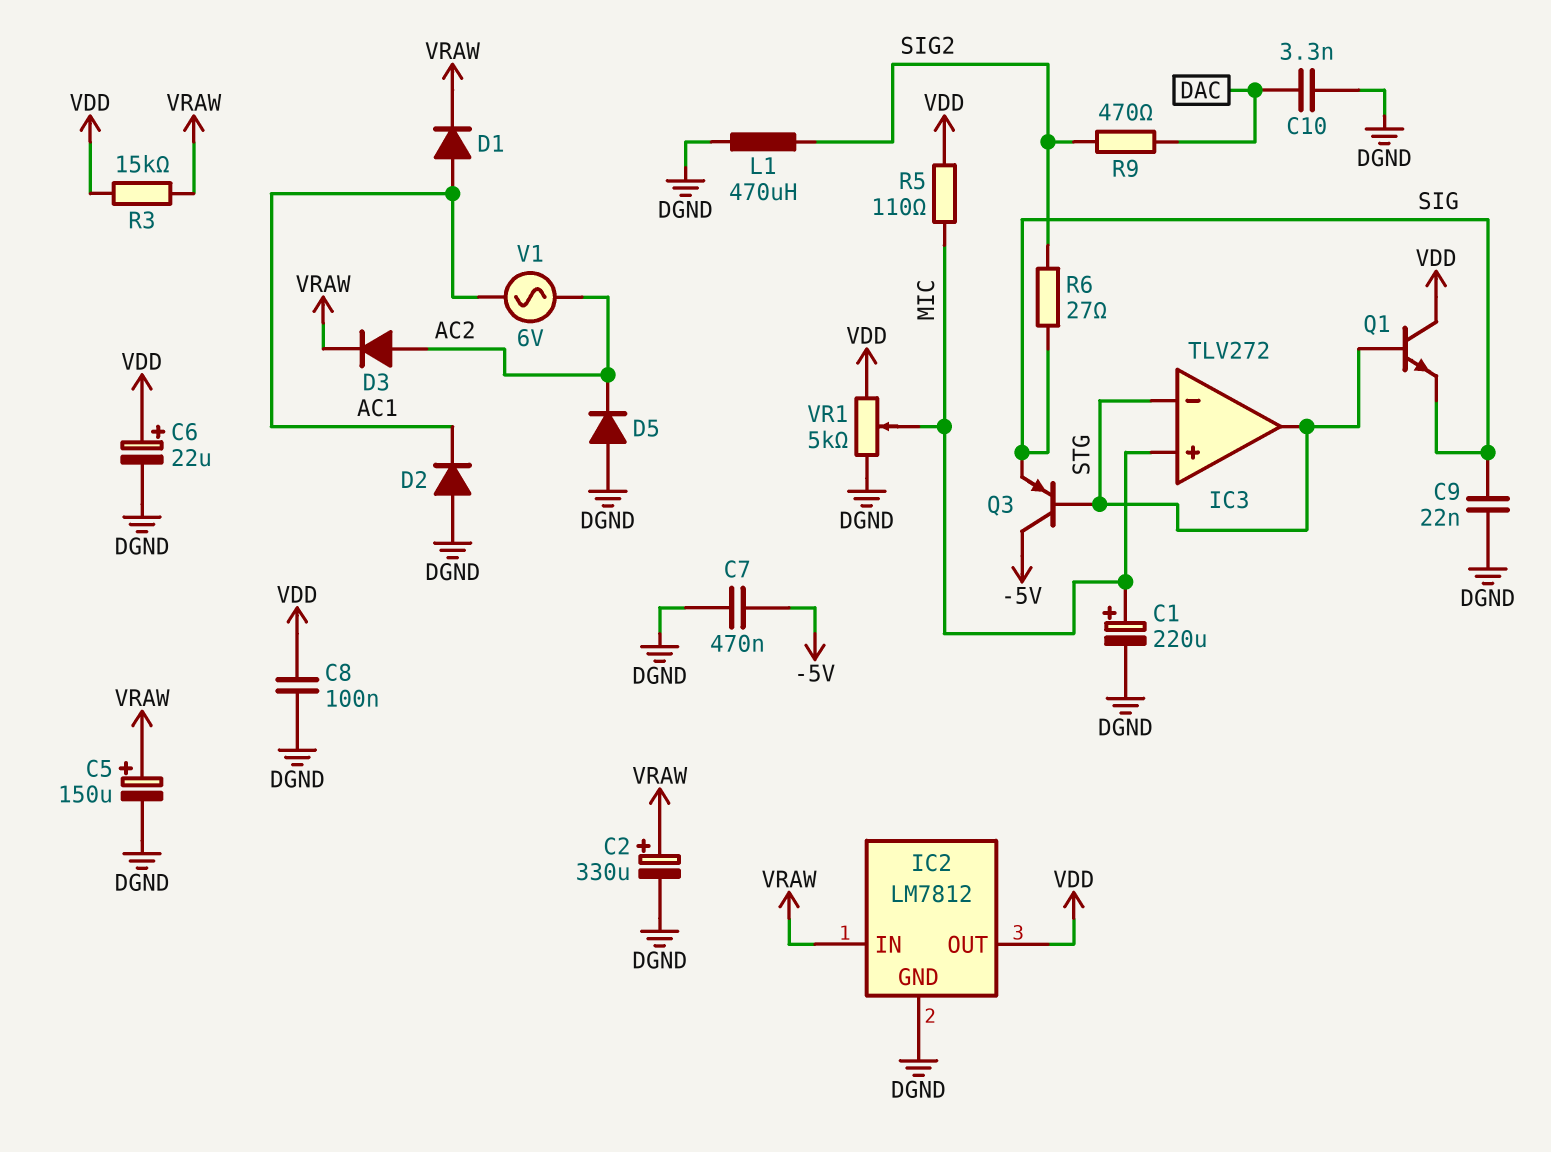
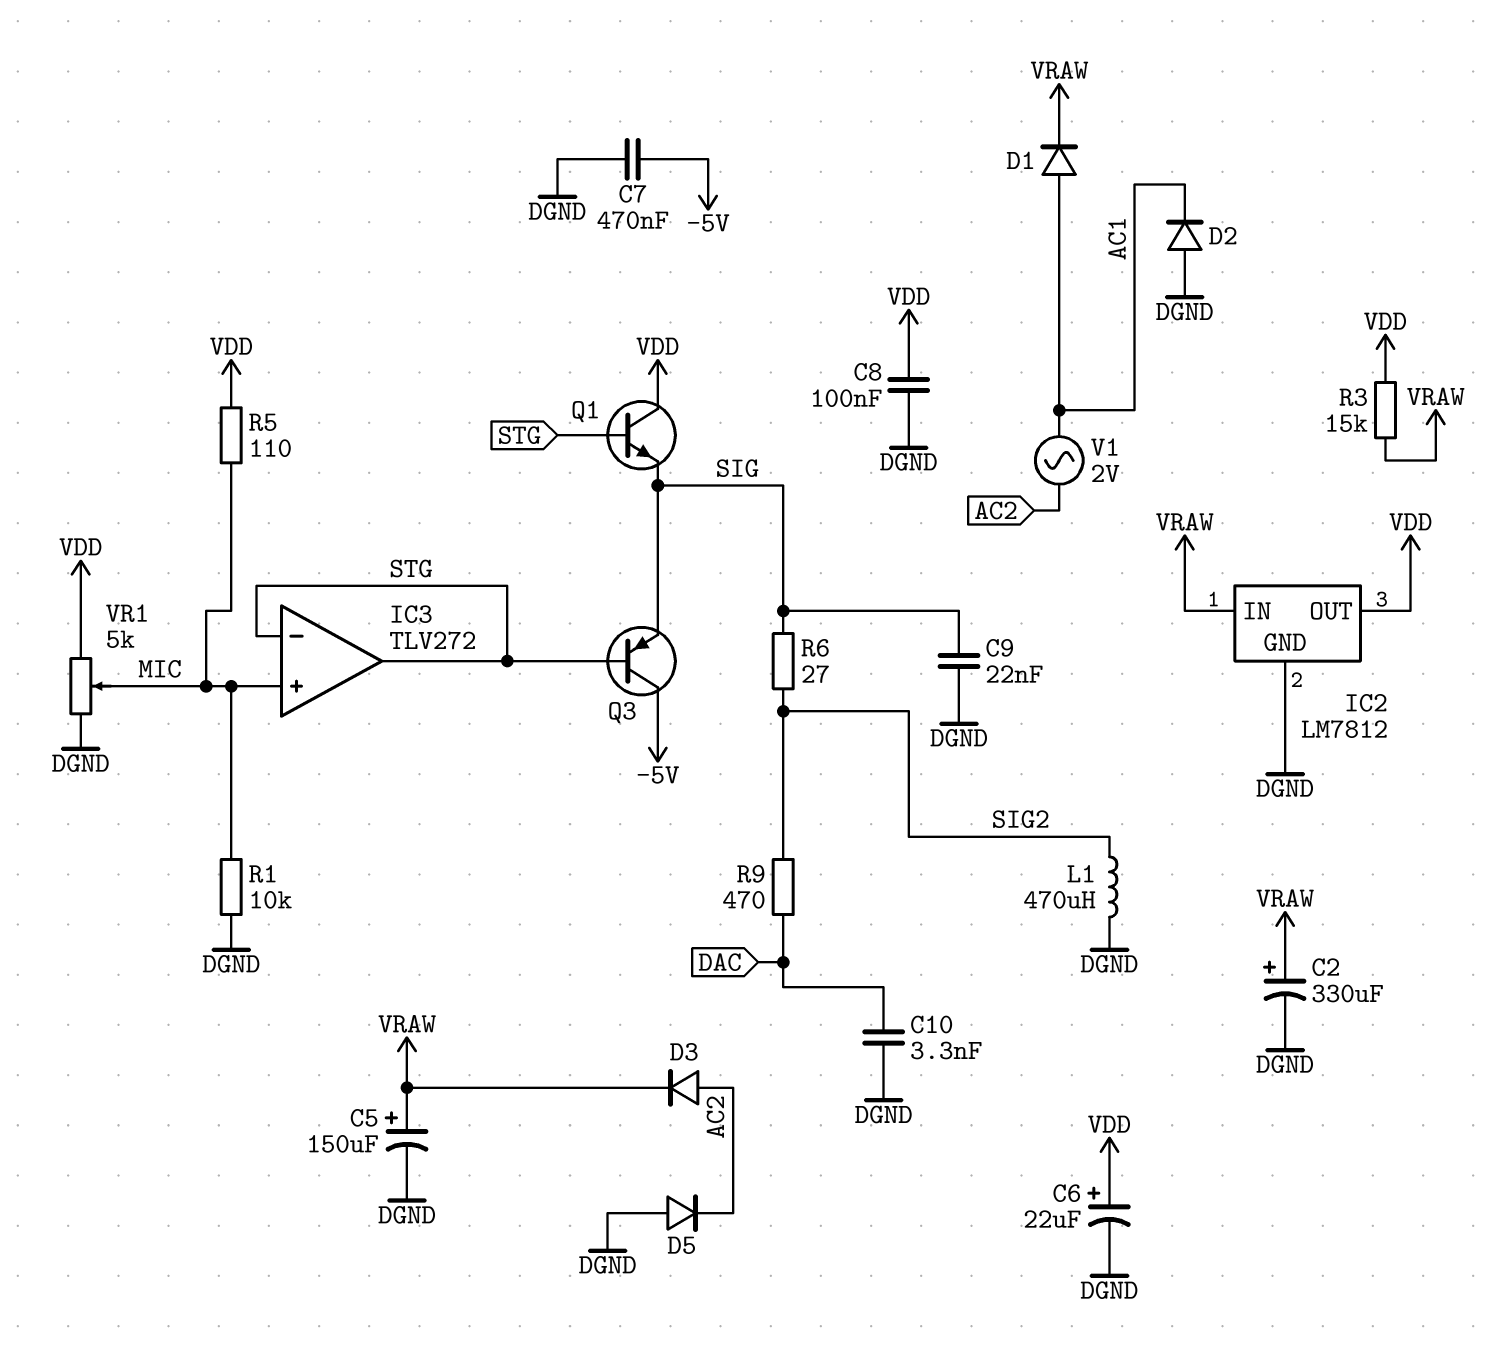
C1: 220uF (plus MIC, minus DGND) -> none
R1: none -> 10k (DGND, MIC)
V1: AC 6V (AC1, AC2) -> AC 2V (AC1, AC2)

